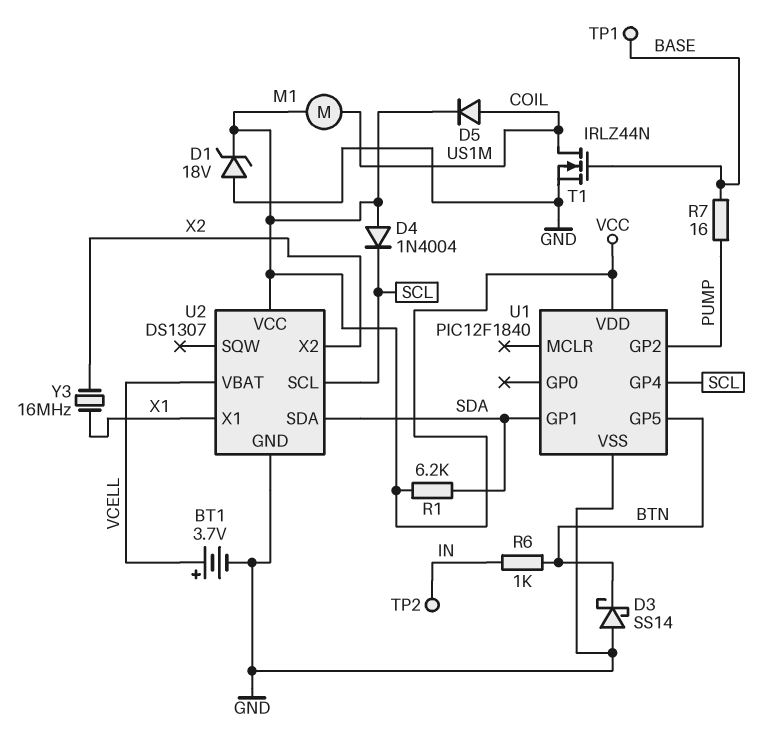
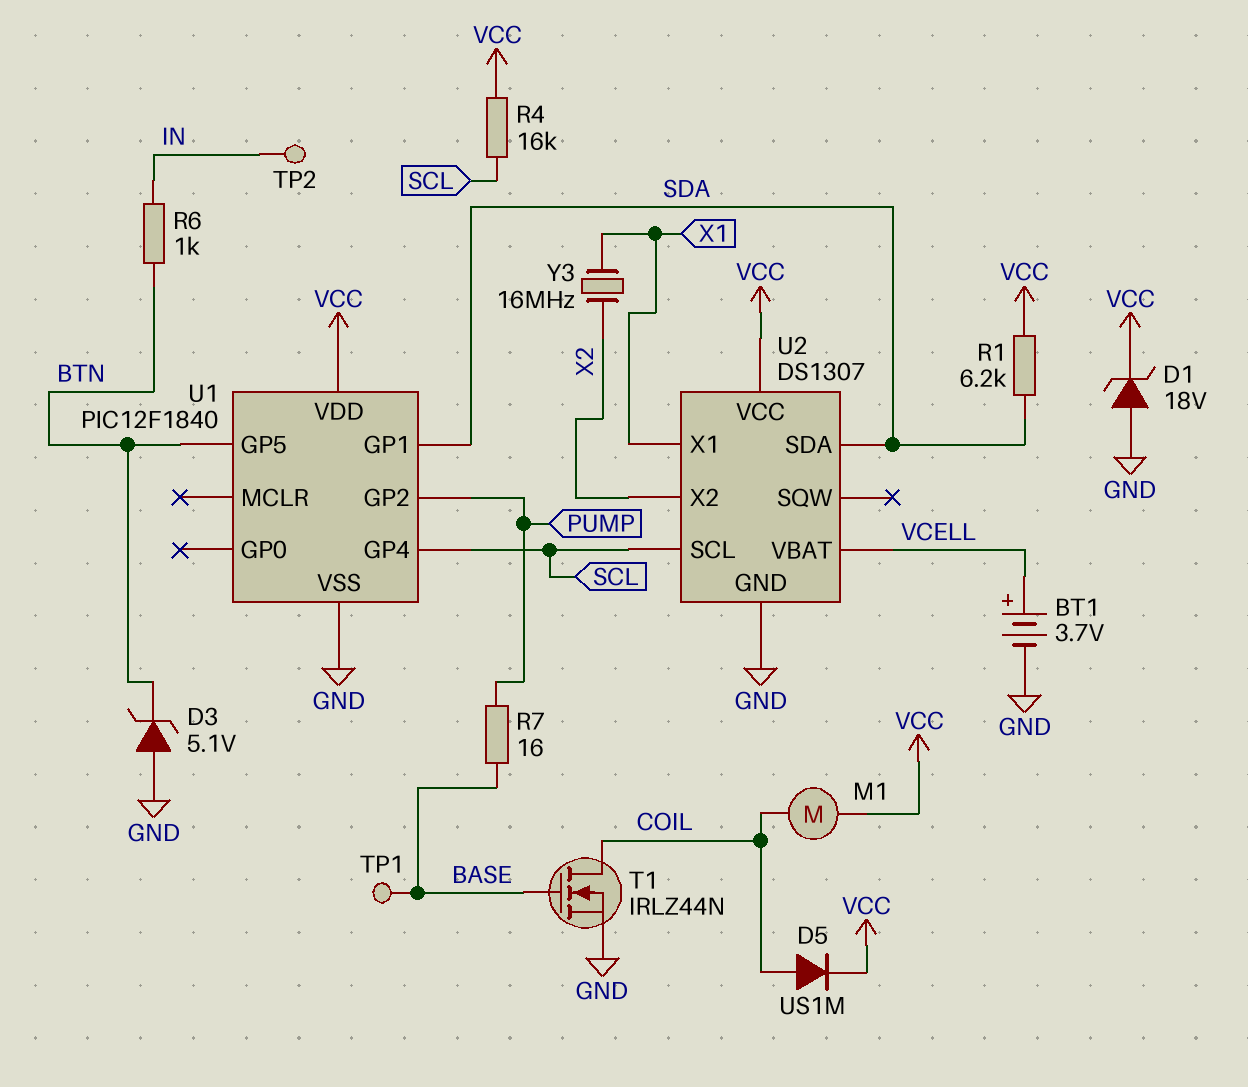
D3: schottky SS14 (A GND, K BTN) -> zener 5.1V (A GND, K BTN)
D4: diode 1N4004 (A VCC, K SCL) -> none
R4: none -> 16k (SCL, VCC)

